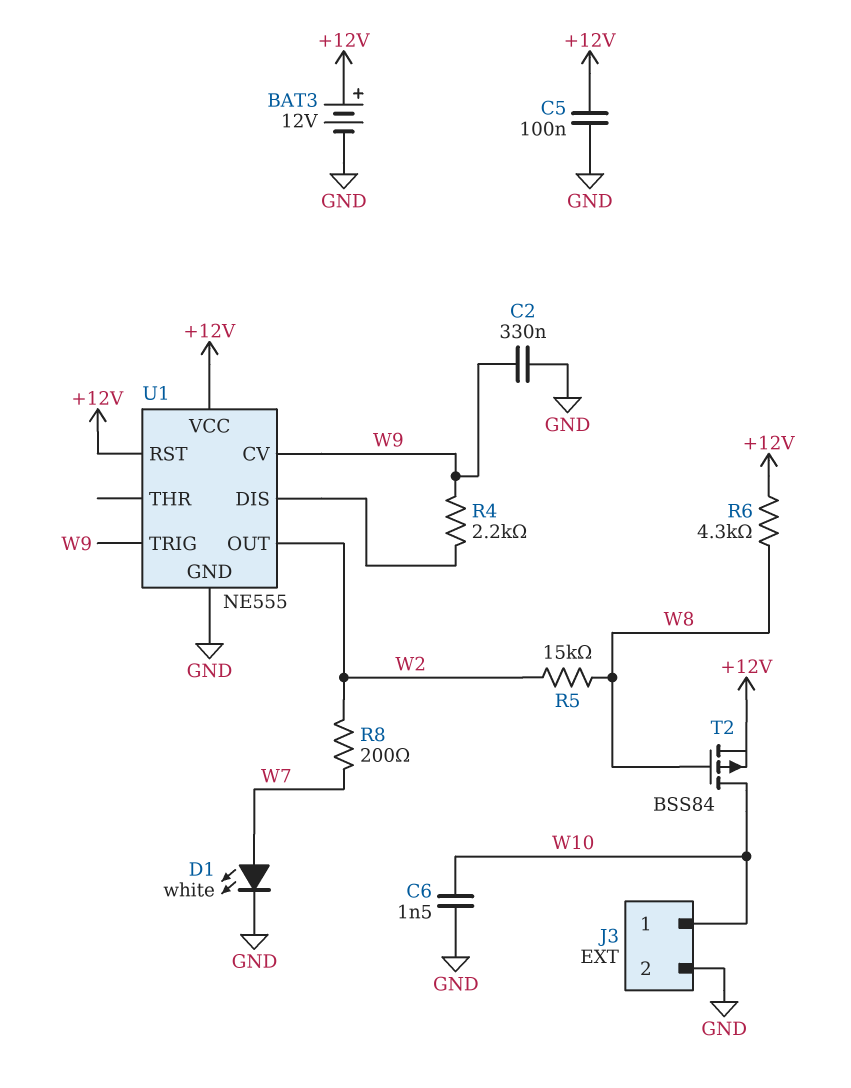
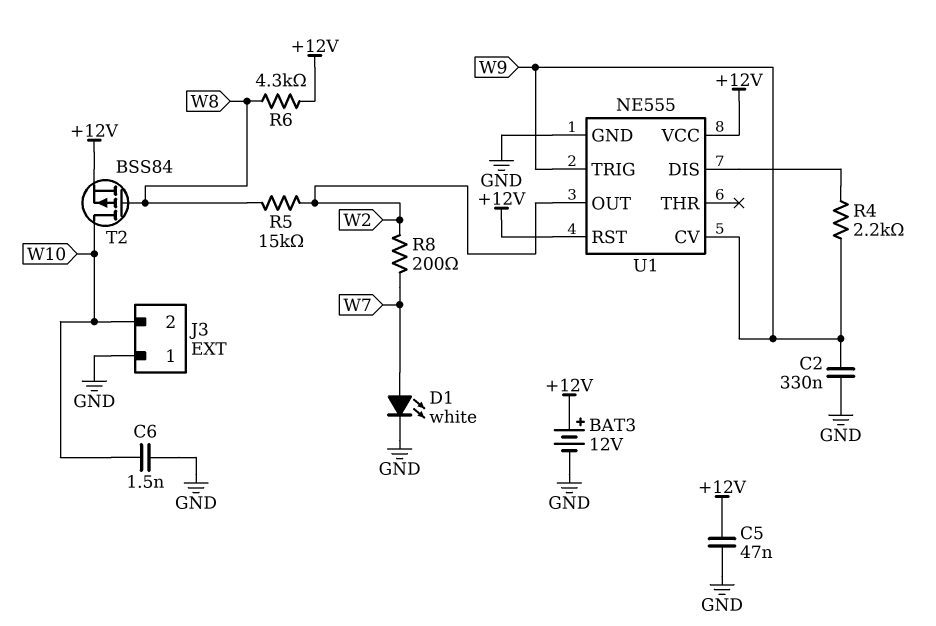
C5: 100nF (+12V, GND) -> 47nF (+12V, GND)
J3 pin 1: W10 -> GND
J3 pin 2: GND -> W10

